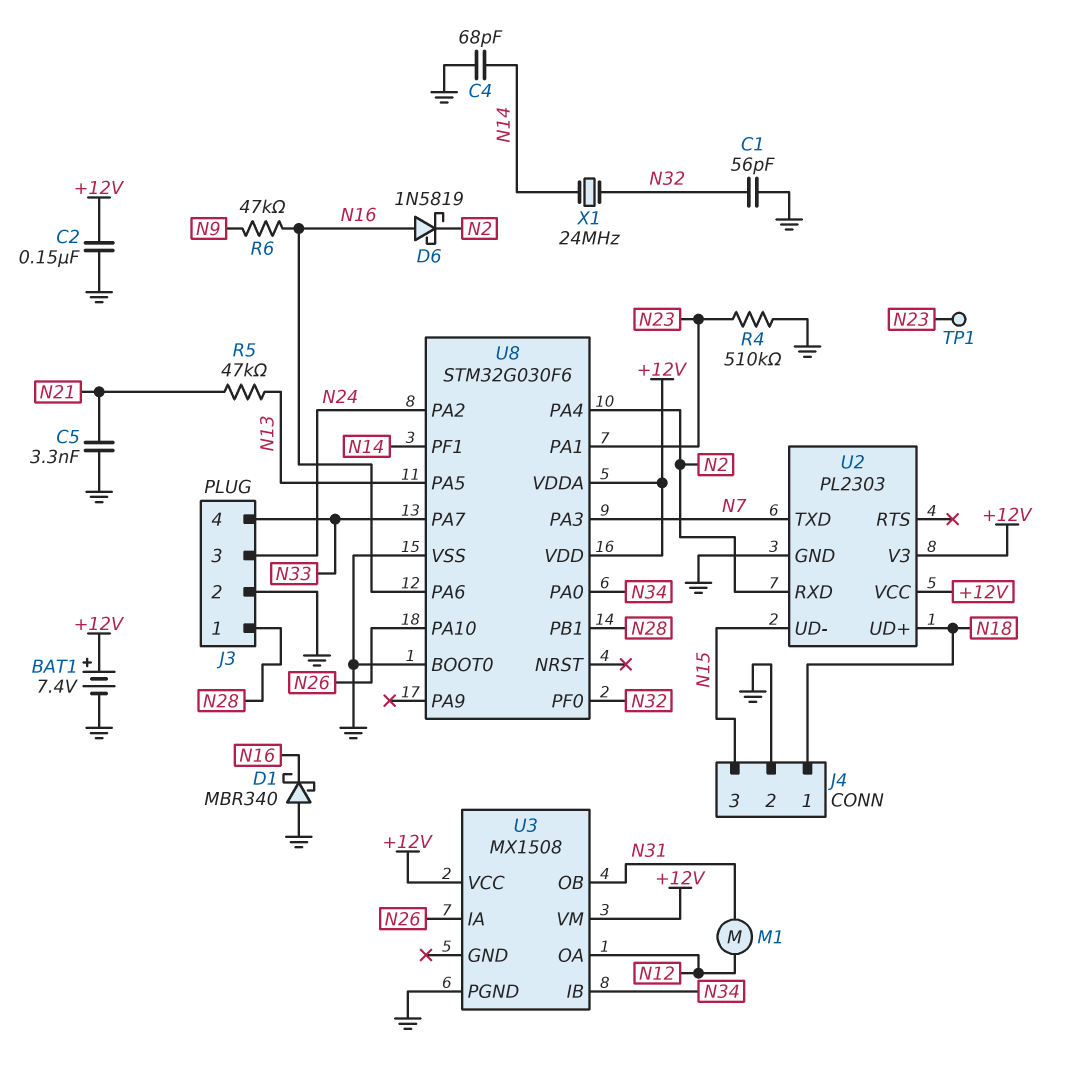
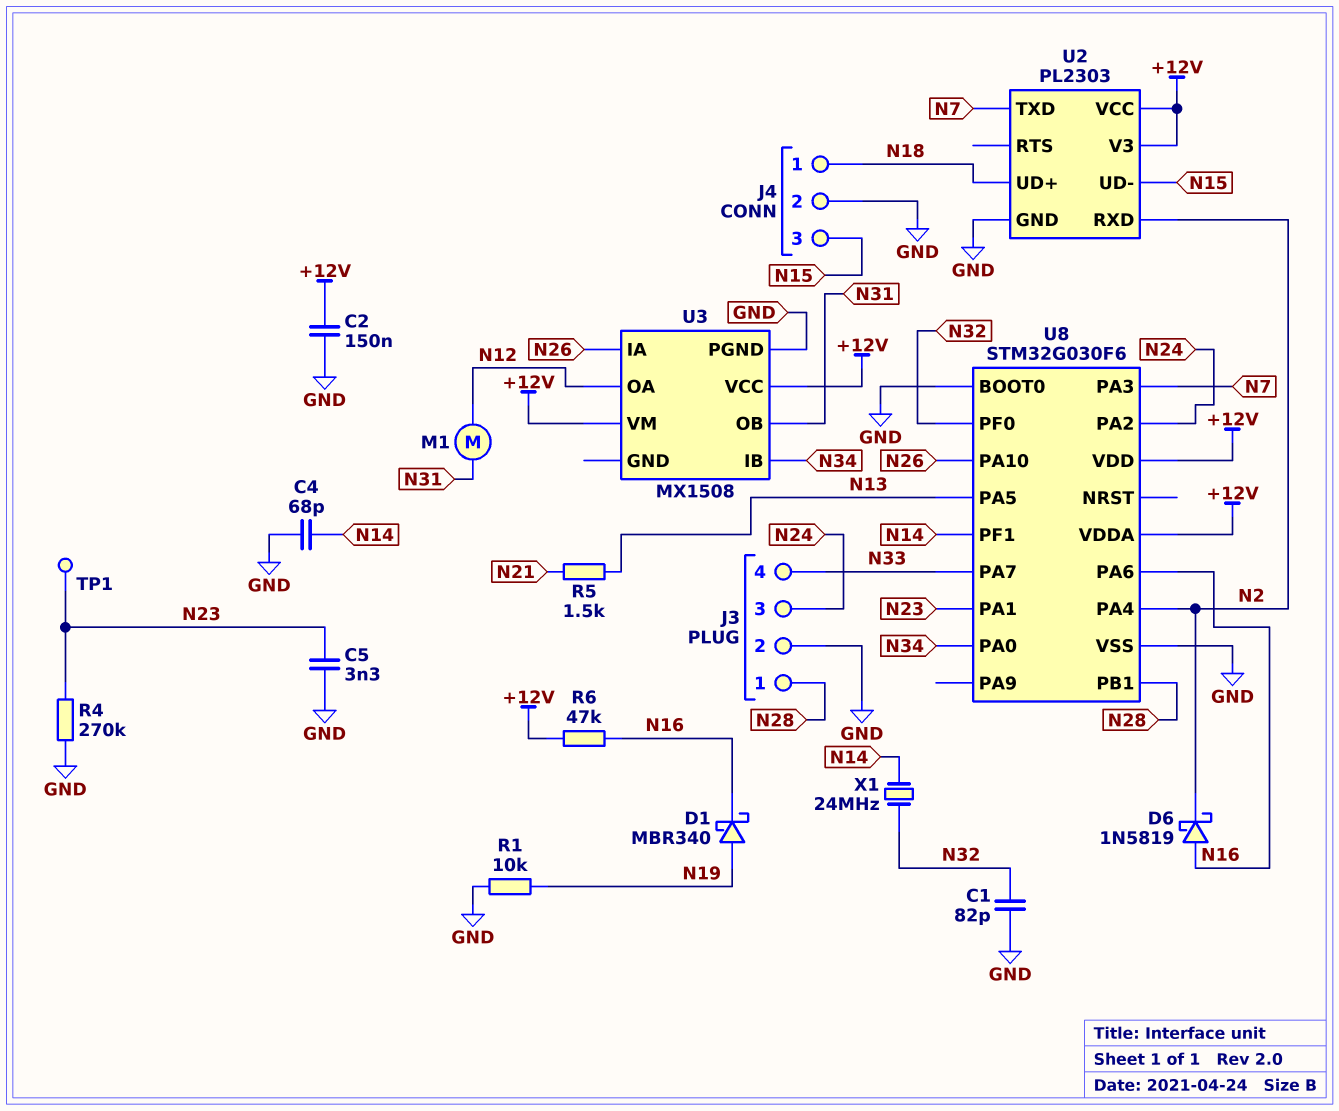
BAT1: 7.4V (plus +12V, minus GND) -> none
C1: 56pF (GND, N32) -> 82pF (GND, N32)
C5: 3.3nF (GND, N21) -> 3.3nF (GND, N23)
D1: schottky MBR340 (A GND, K N16) -> schottky MBR340 (A N19, K N16)
R1: none -> 10k (GND, N19)
R4: 510k (GND, N23) -> 270k (GND, N23)
R5: 47k (N13, N21) -> 1.5k (N13, N21)
R6: 47k (N9, N16) -> 47k (+12V, N16)

